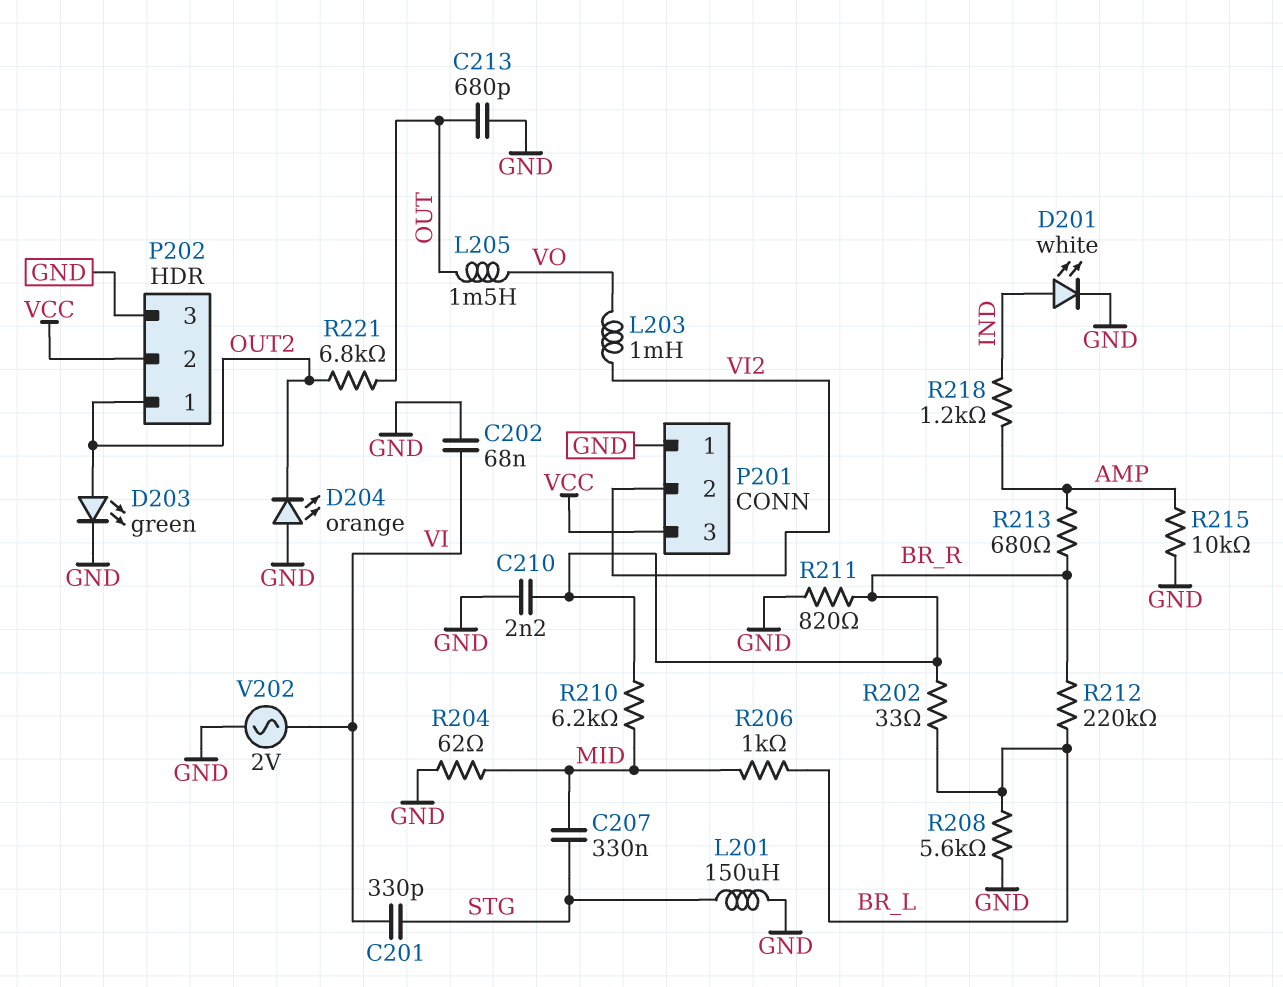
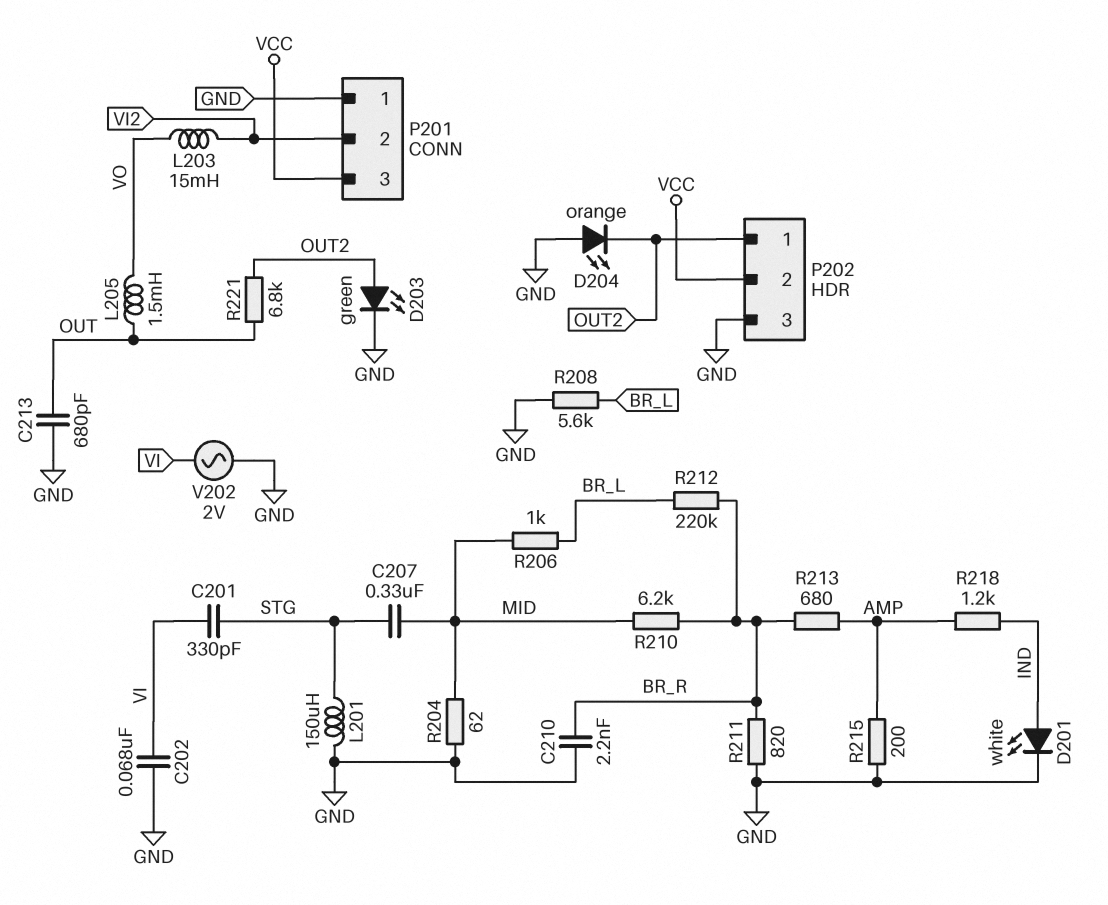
L203: 1mH (VI2, VO) -> 15mH (VI2, VO)
R202: 33 (BR_L, BR_R) -> none
R215: 10k (AMP, GND) -> 200 (AMP, GND)

